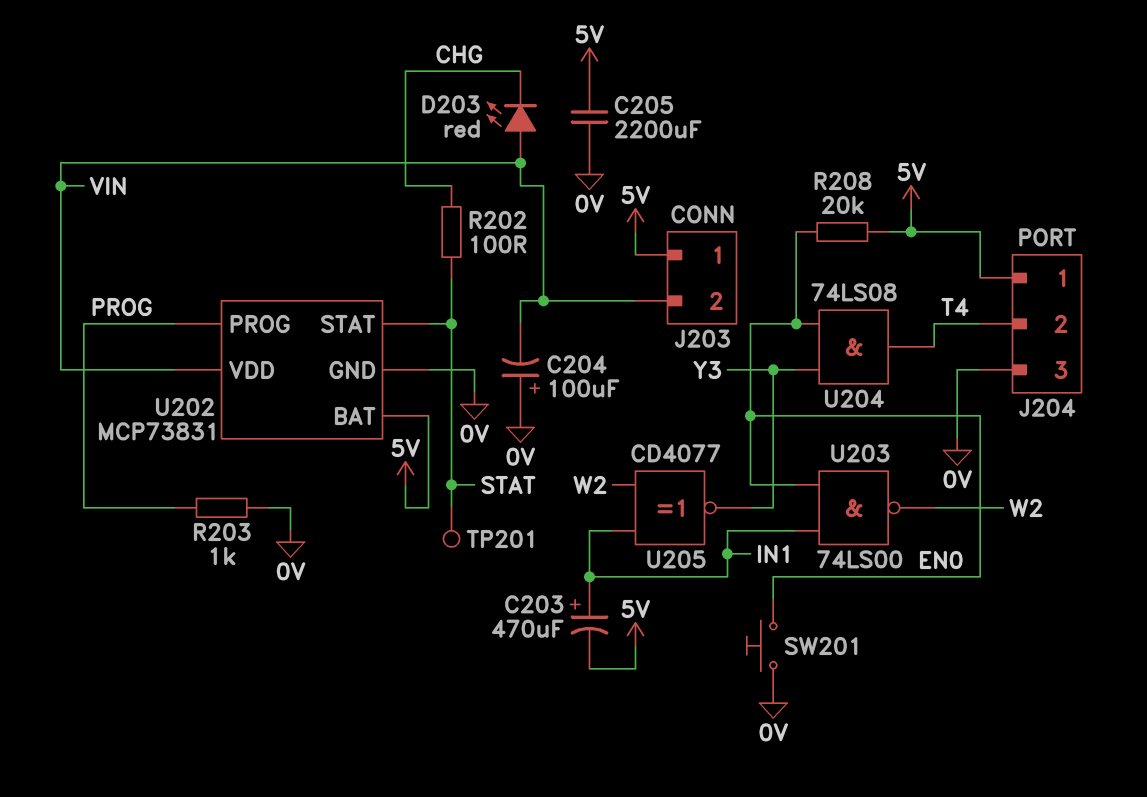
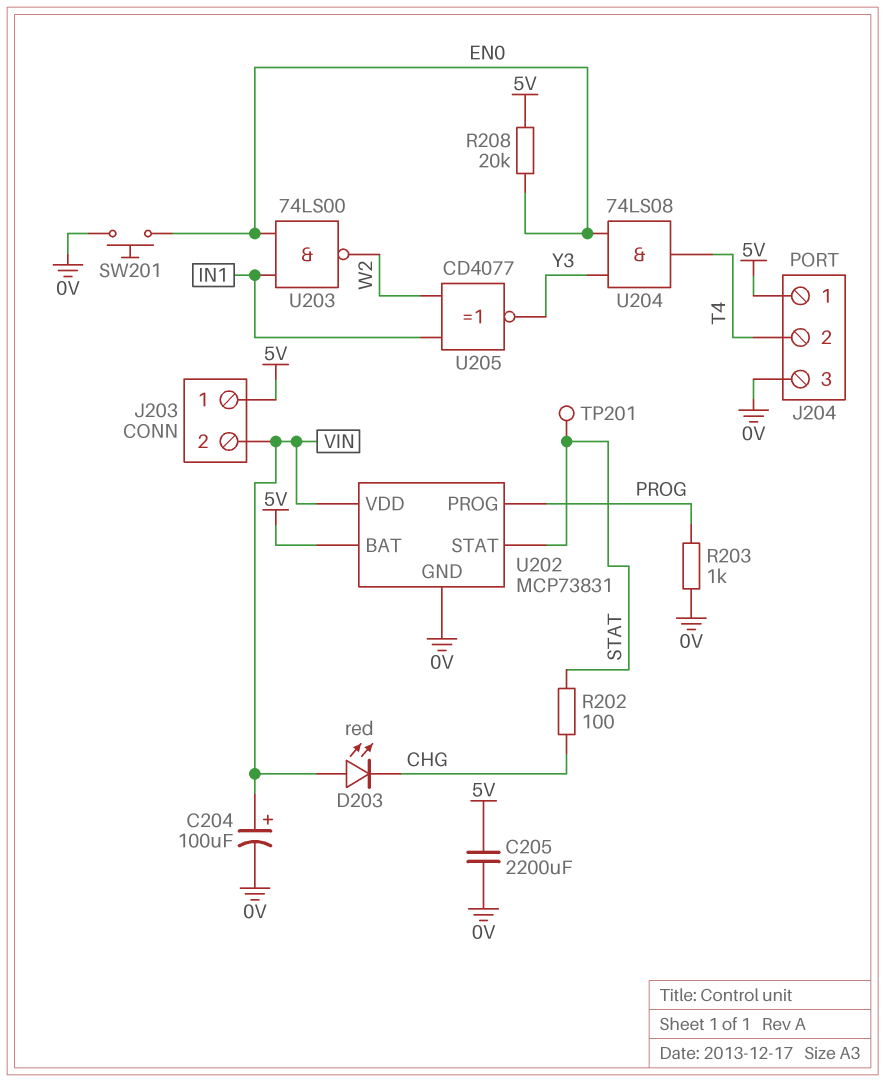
C203: 470uF (plus IN1, minus 5V) -> none
C204: 100uF (plus 0V, minus VIN) -> 100uF (plus VIN, minus 0V)

